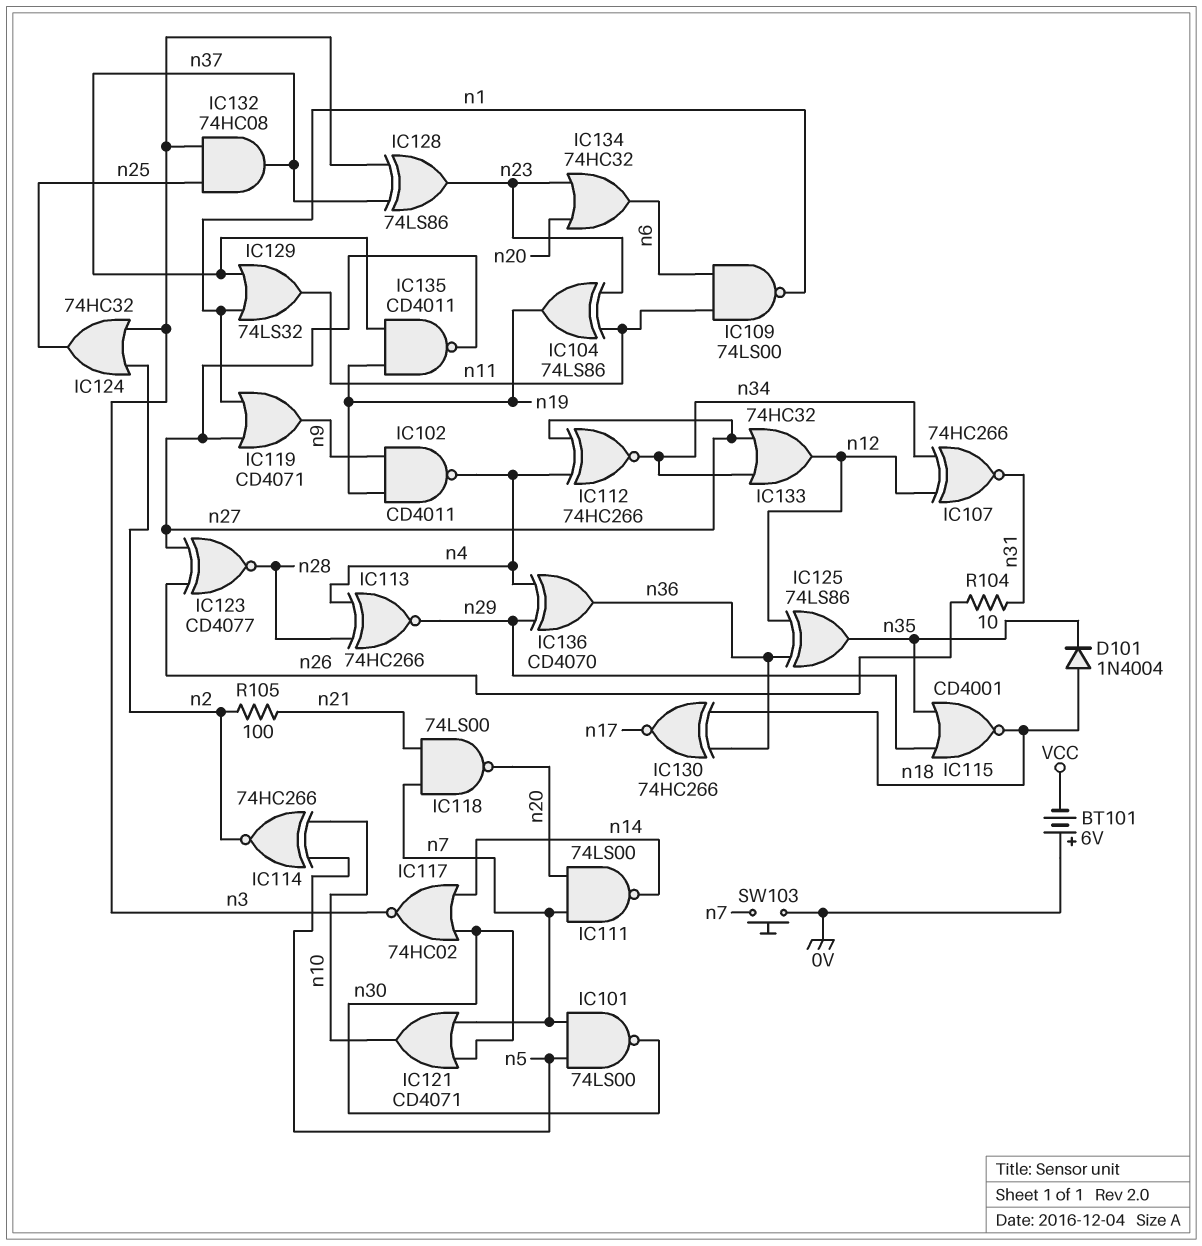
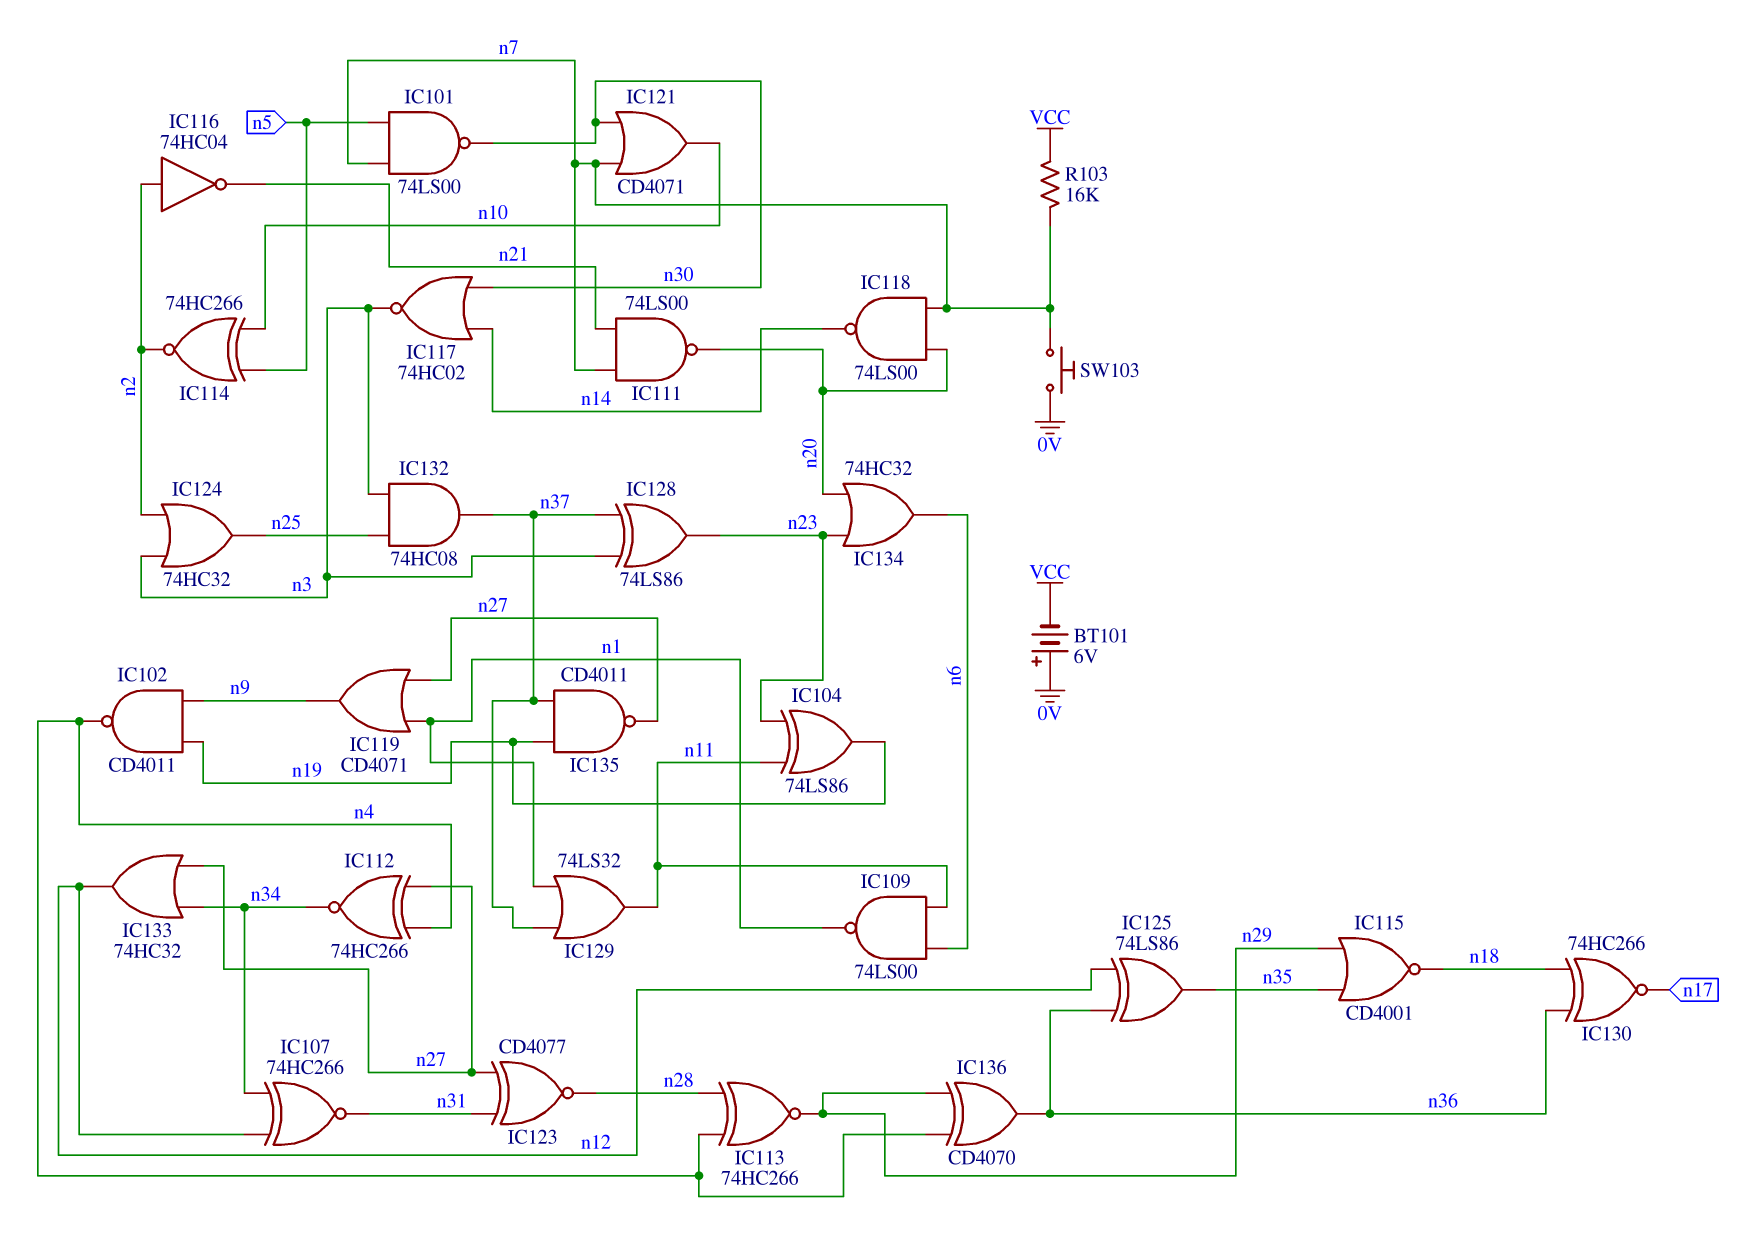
D101: diode 1N4004 (A n18, K n35) -> none
IC111: NAND 74LS00 (in n7, in n20, out n14) -> NAND 74LS00 (in n7, in n21, out n20)
IC116: none -> NOT 74HC04 (in n2, out n21)
IC118: NAND 74LS00 (in n7, in n21, out n20) -> NAND 74LS00 (in n7, in n20, out n14)
IC123: XNOR CD4077 (in n26, in n27, out n28) -> XNOR CD4077 (in n27, in n31, out n28)
R103: none -> 16k (VCC, n7)
R104: 10 (n26, n31) -> none
R105: 100 (n2, n21) -> none

